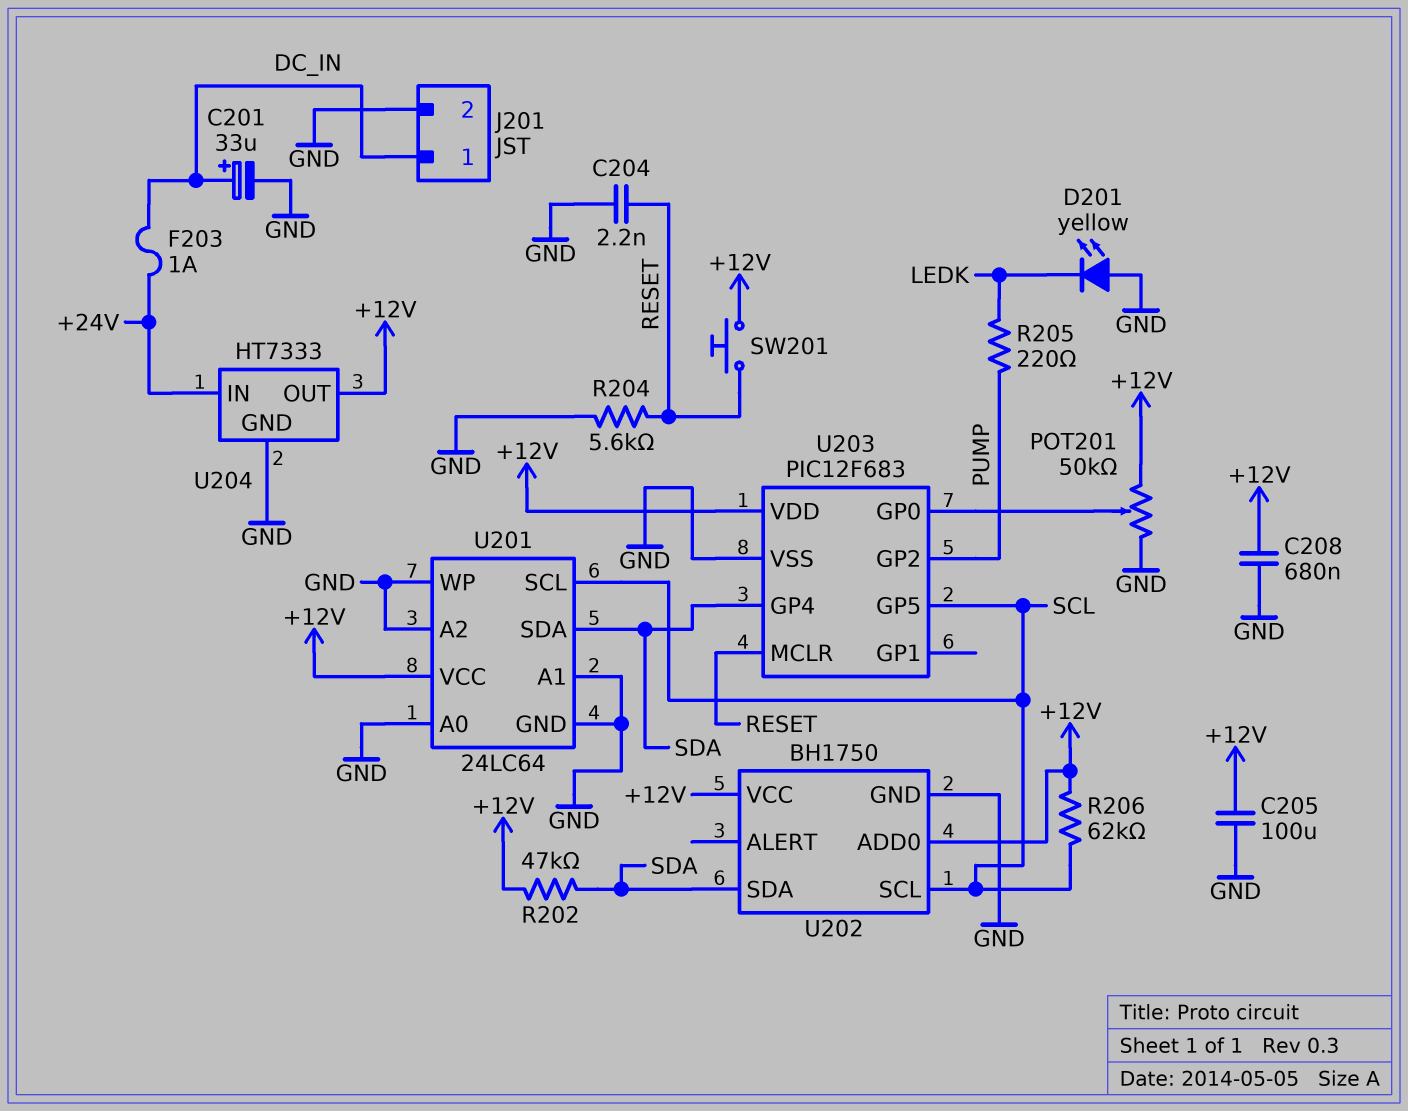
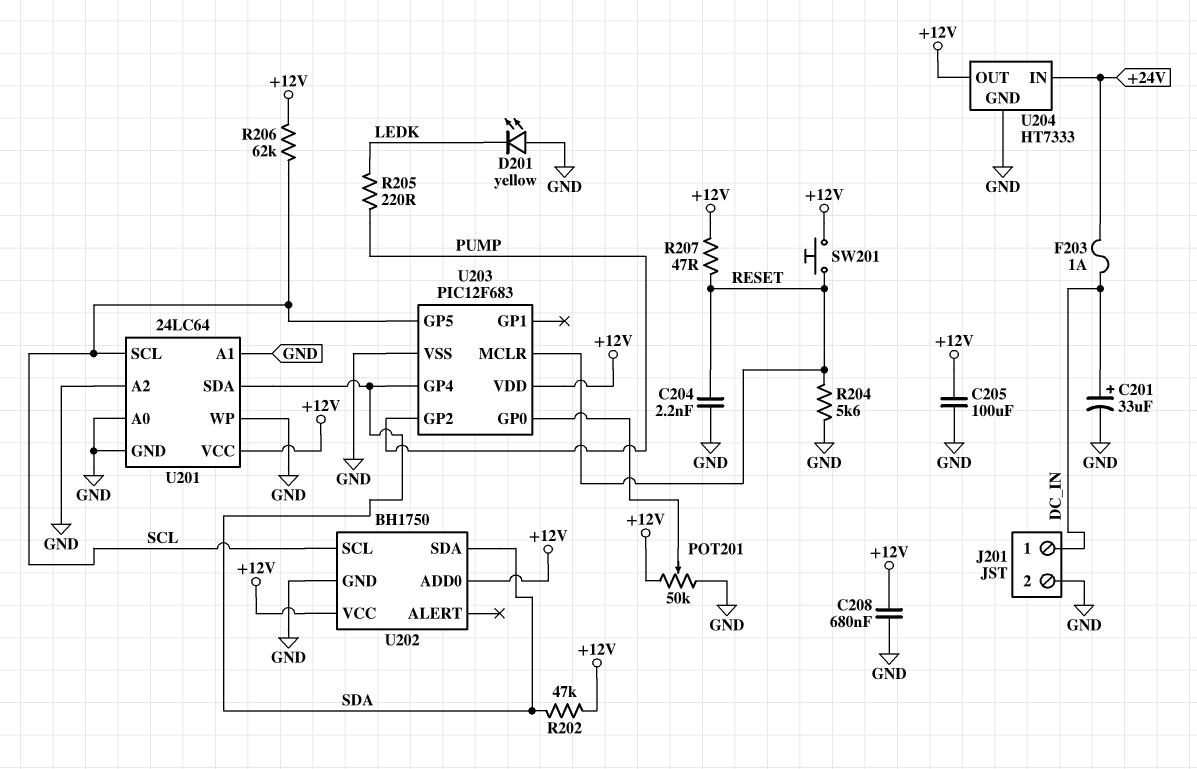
R207: none -> 47 (+12V, RESET)

